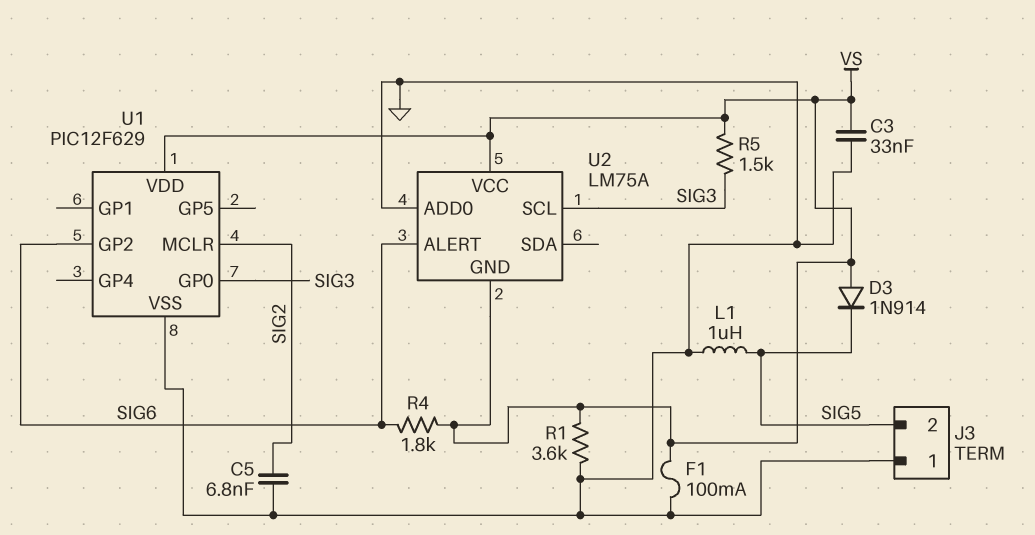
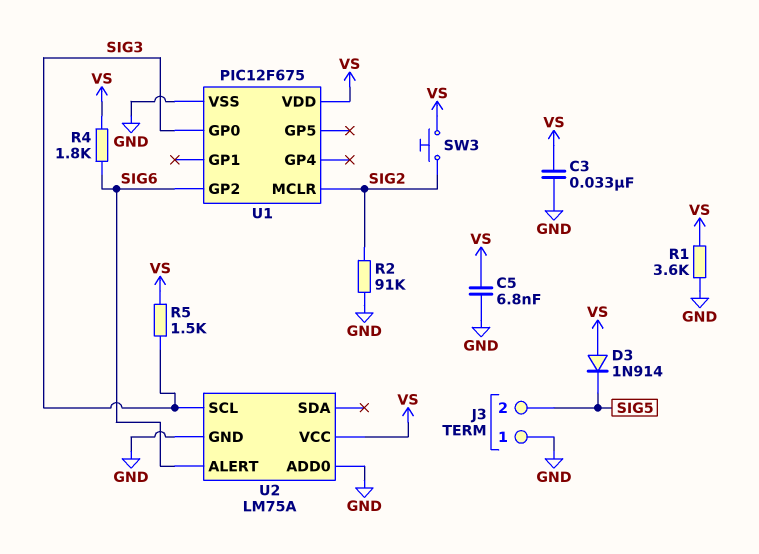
C5: 6.8nF (GND, SIG2) -> 6.8nF (GND, VS)
F1: 100mA (GND, VS) -> none
L1: 1uH (GND, SIG5) -> none
R2: none -> 91k (GND, SIG2)
SW3: none -> button (SIG2, VS)
U1: PIC12F629 -> PIC12F675
U2 pin GND: VS -> GND

